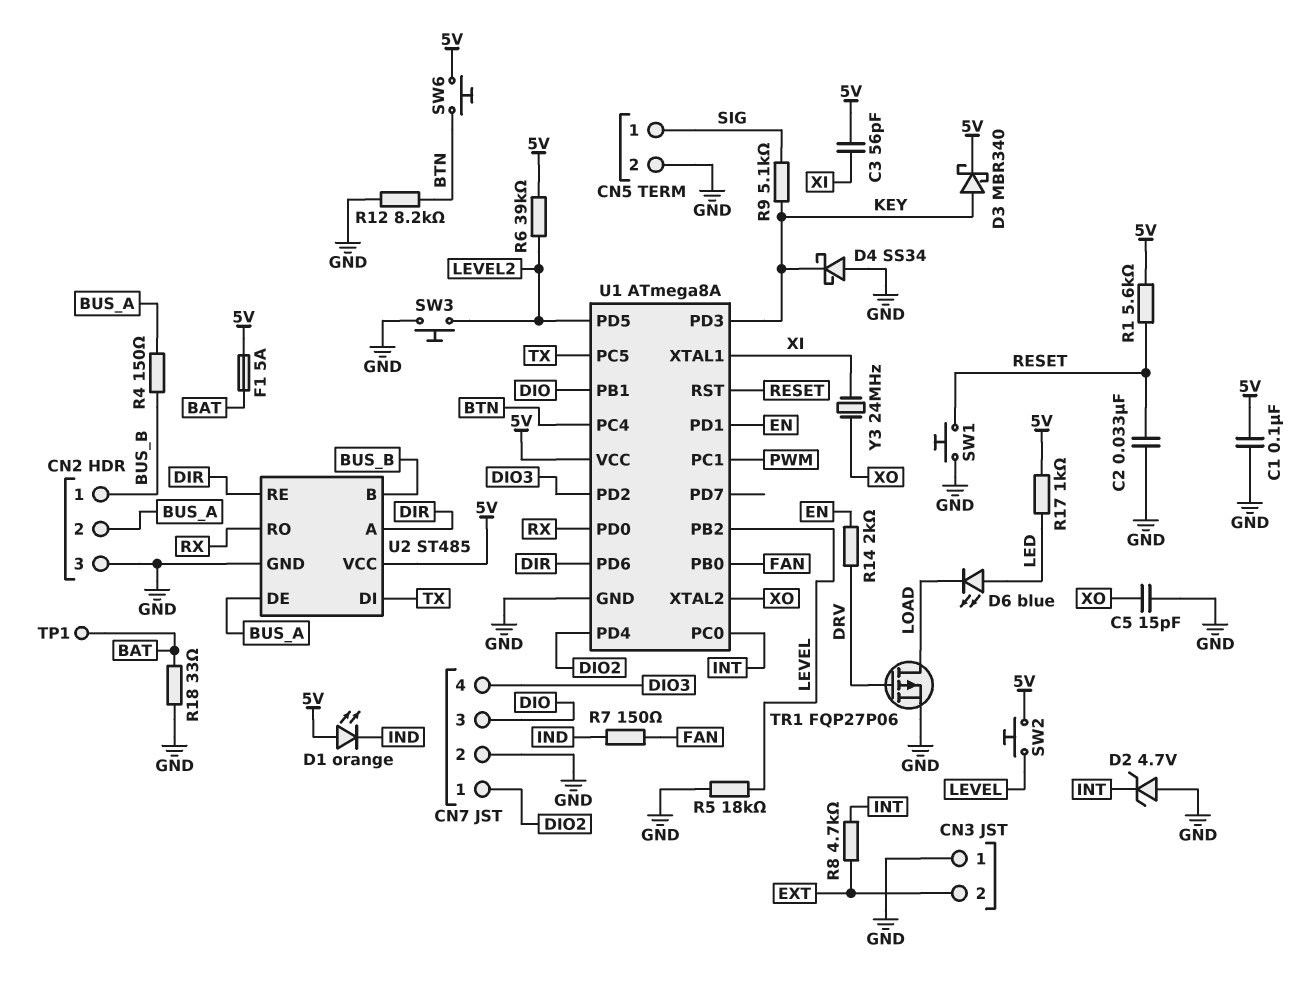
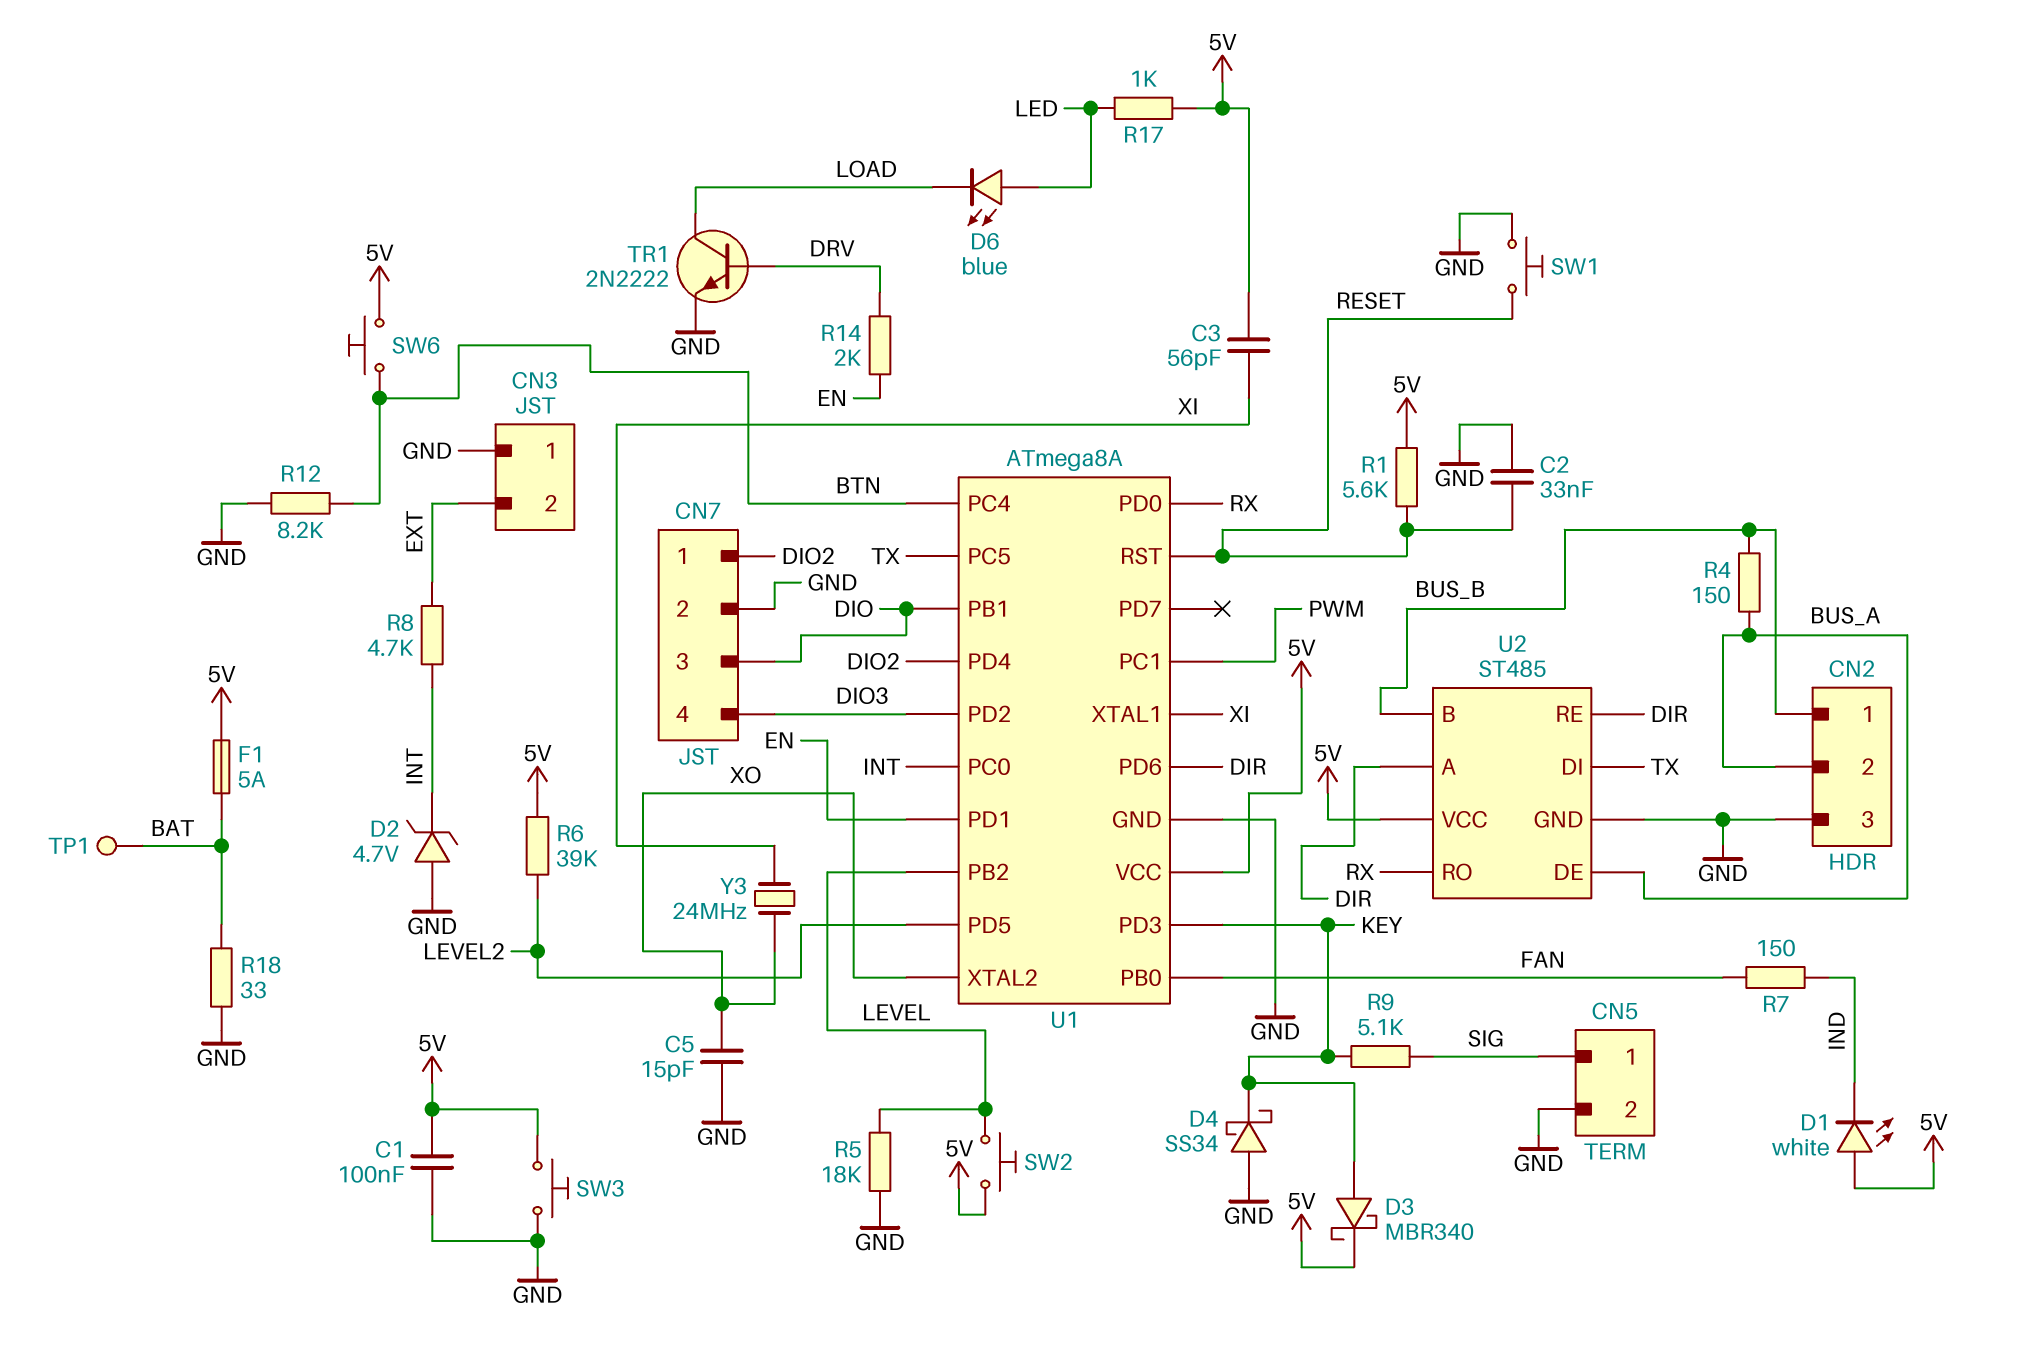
D1: LED orange (A 5V, K IND) -> LED white (A 5V, K IND)
SW3: button (GND, LEVEL2) -> button (5V, GND)
TR1: PMOS FQP27P06 (G DRV, D LOAD, S GND) -> NPN 2N2222 (B DRV, C LOAD, E GND)

